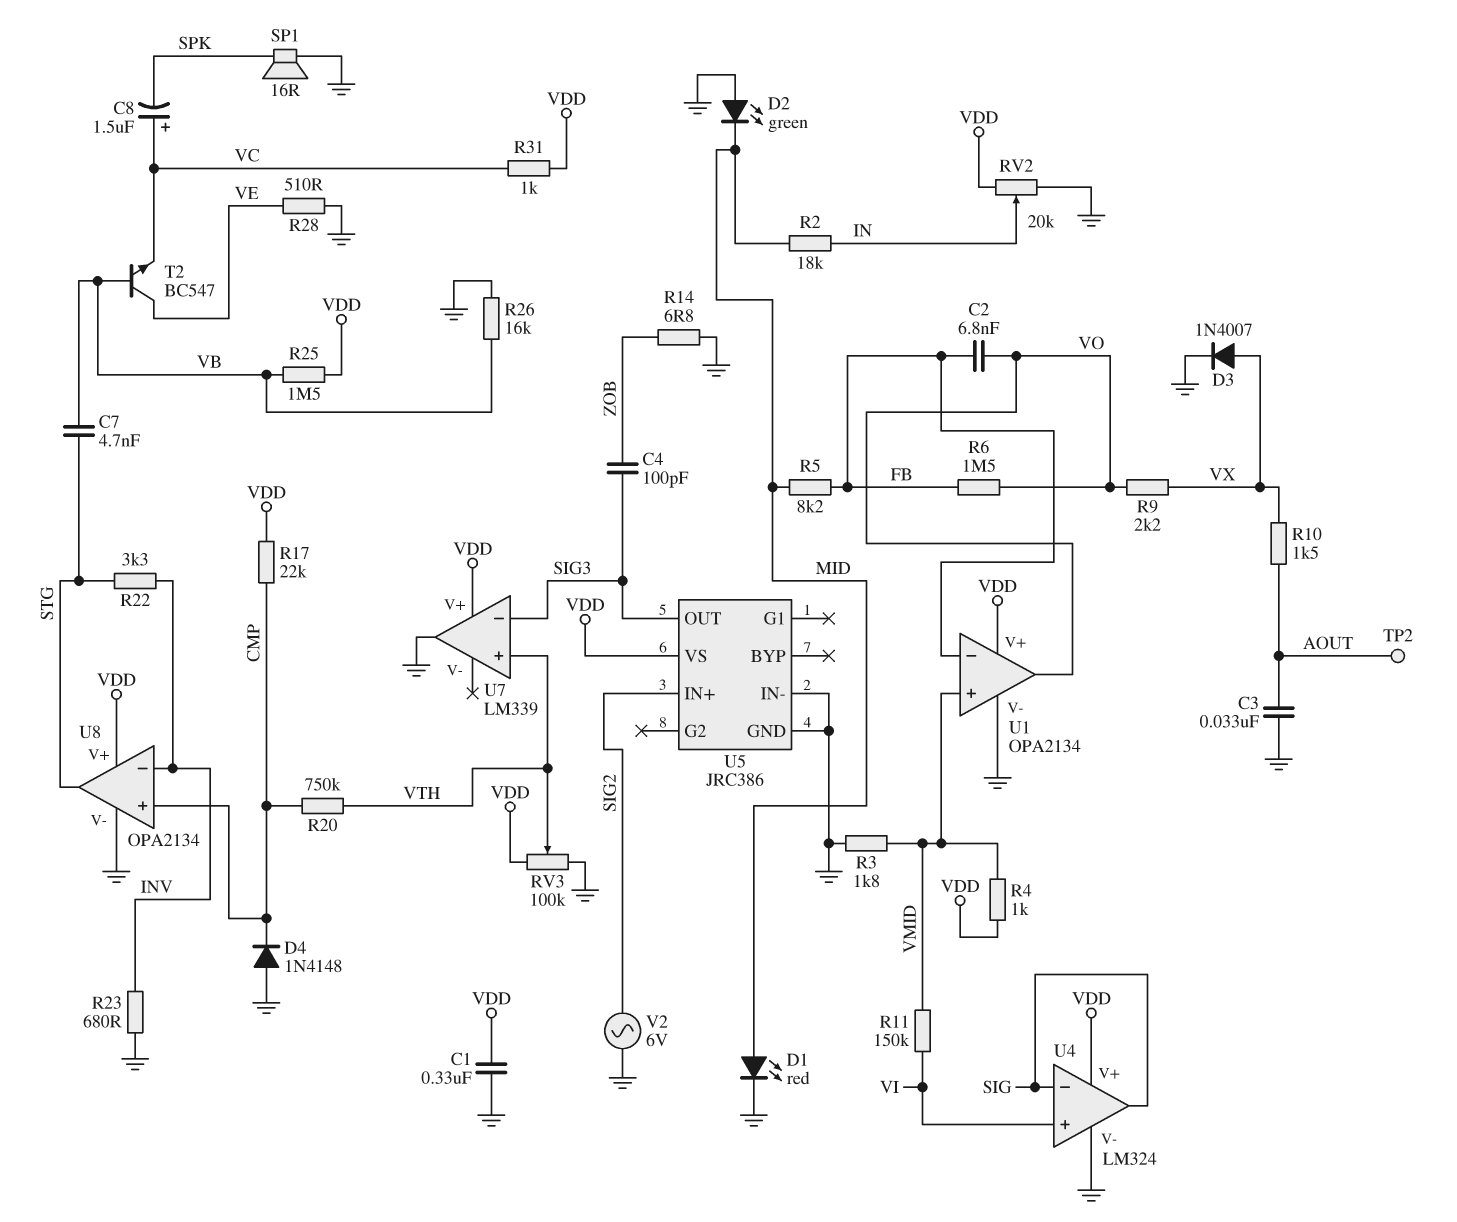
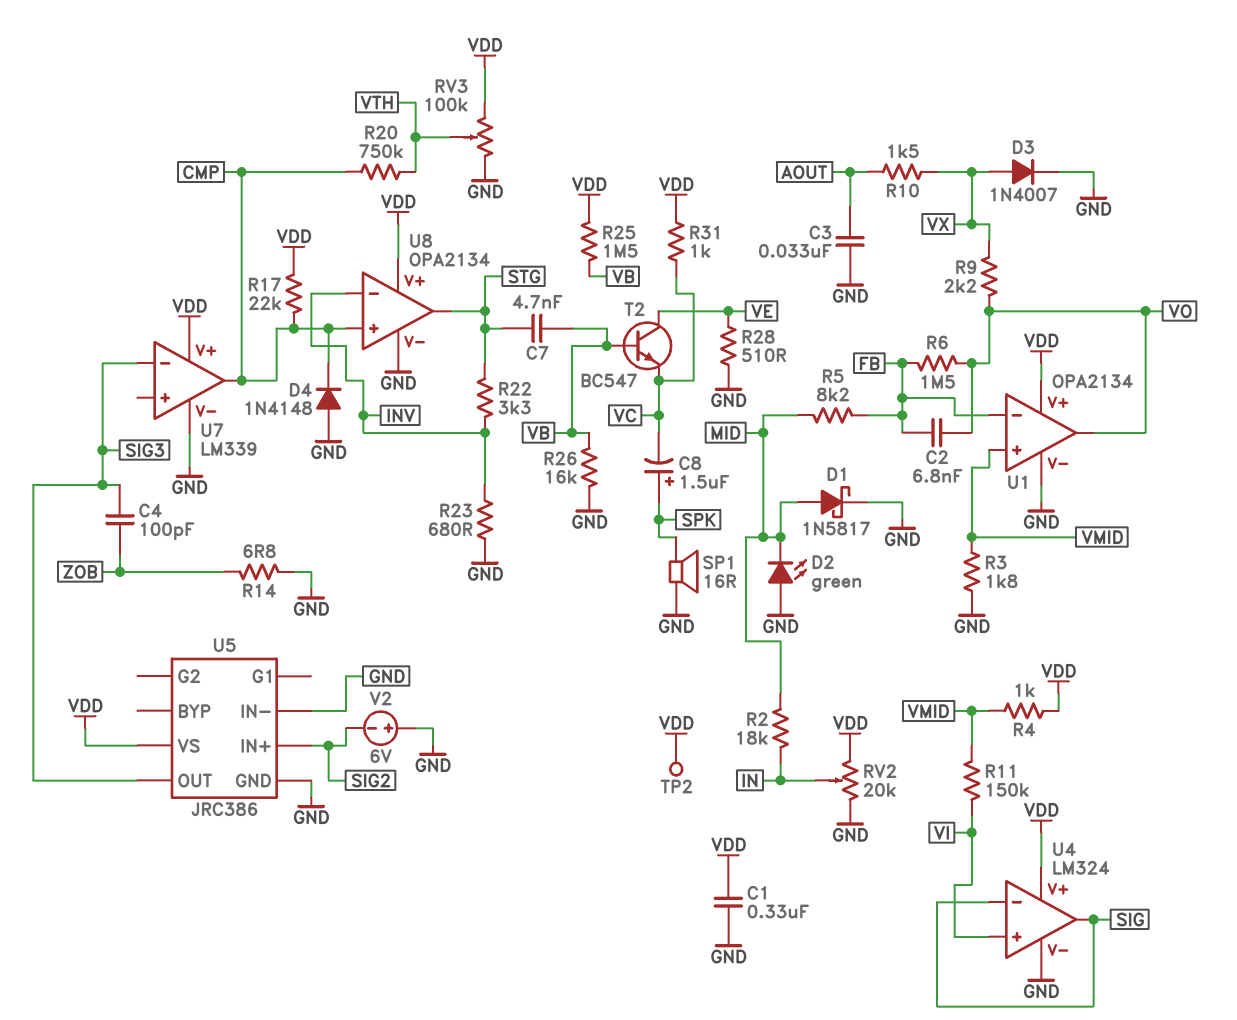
C8: 1.5uF (plus VC, minus SPK) -> 1.5uF (plus SPK, minus VC)
D1: LED red (A MID, K GND) -> schottky 1N5817 (A MID, K GND)
TP2: test point (AOUT) -> test point (VDD)
U7 pin V-: none -> GND
U7 pin in+: VTH -> none
U7 pin out: GND -> CMP
V2: AC 6V (GND, SIG2) -> 6V (plus GND, minus SIG2)

